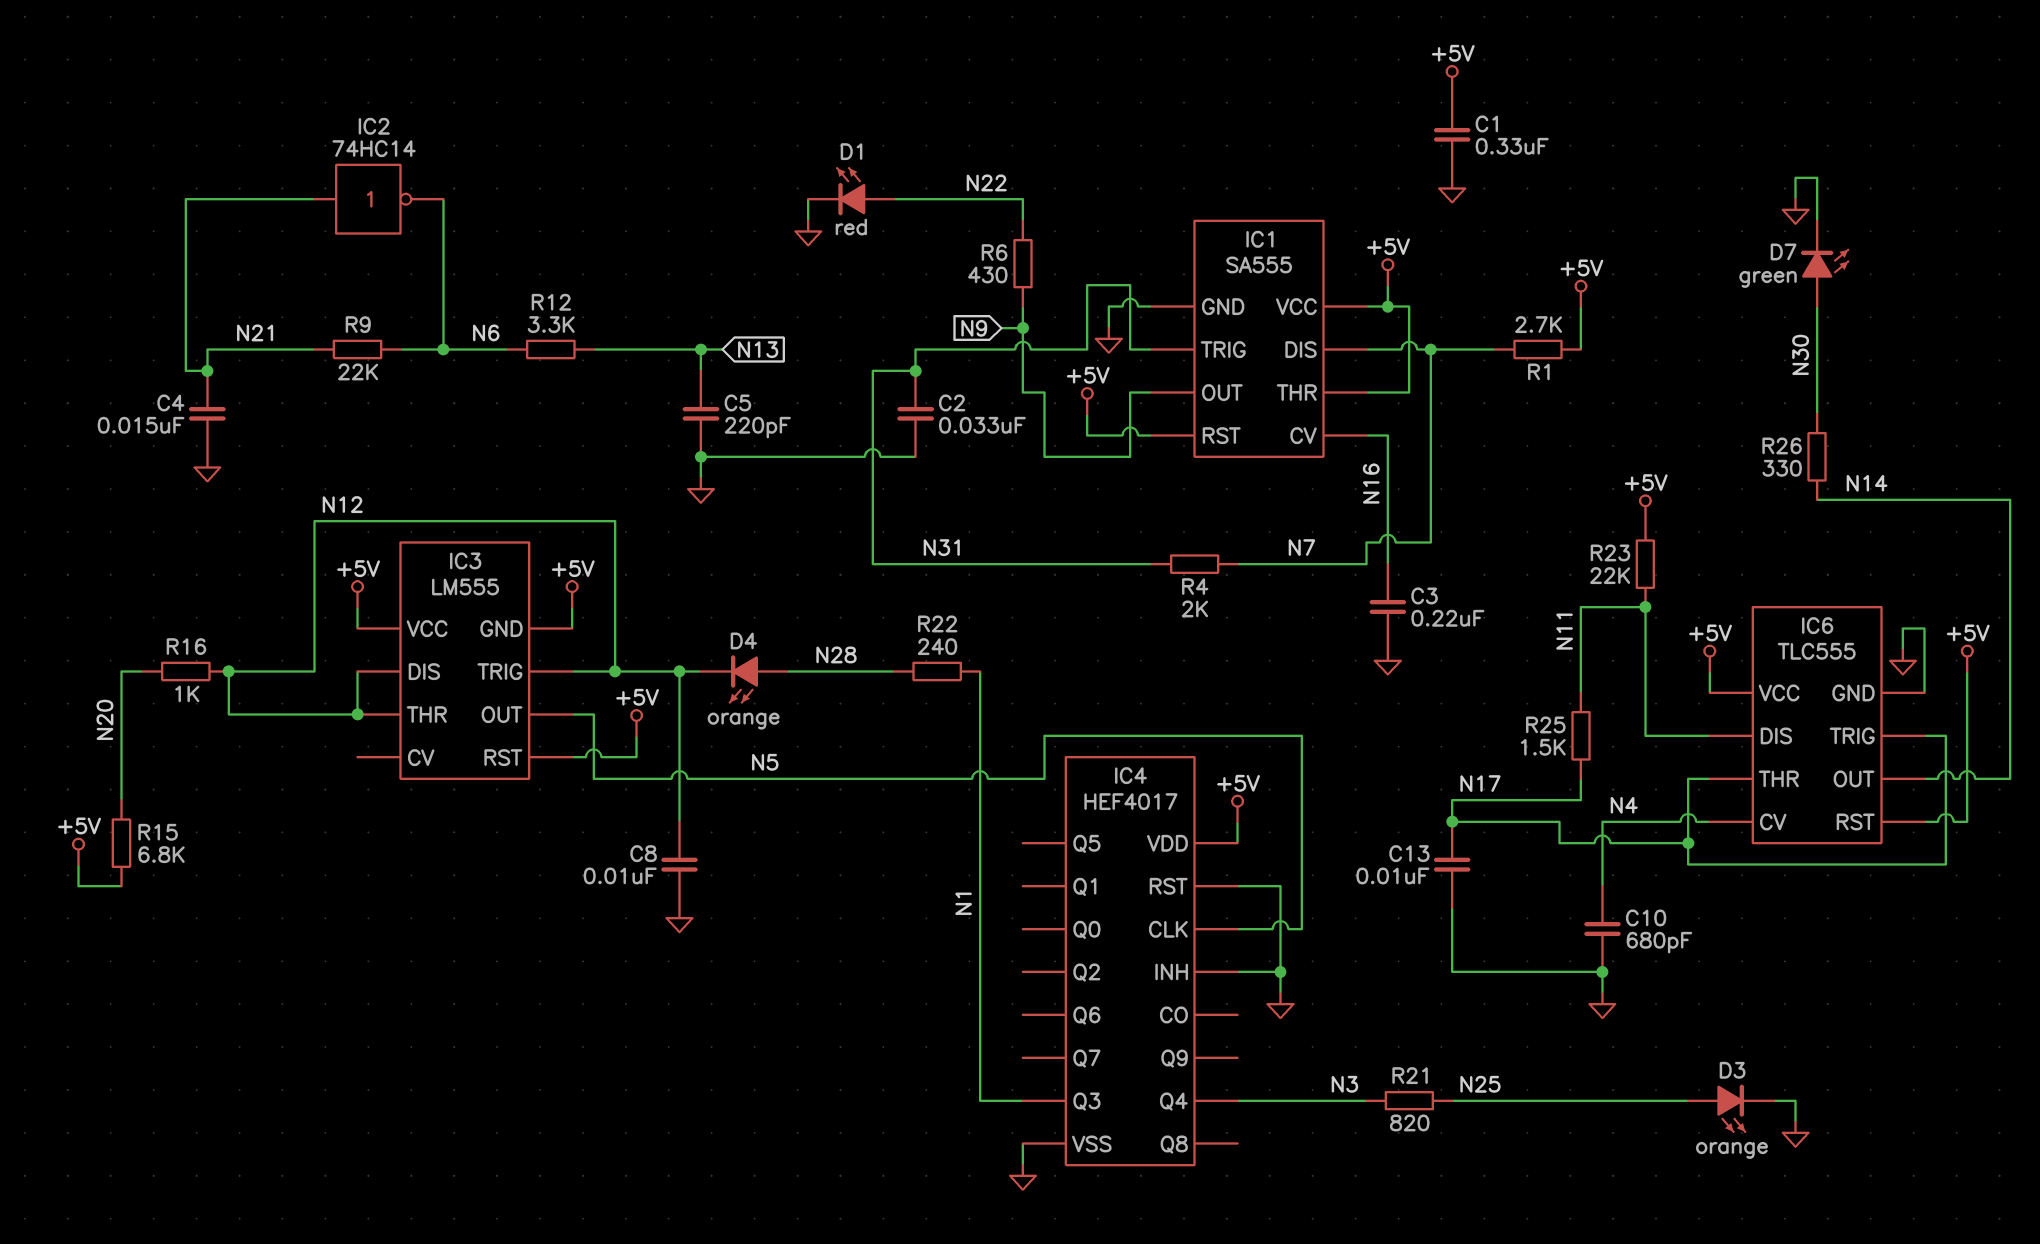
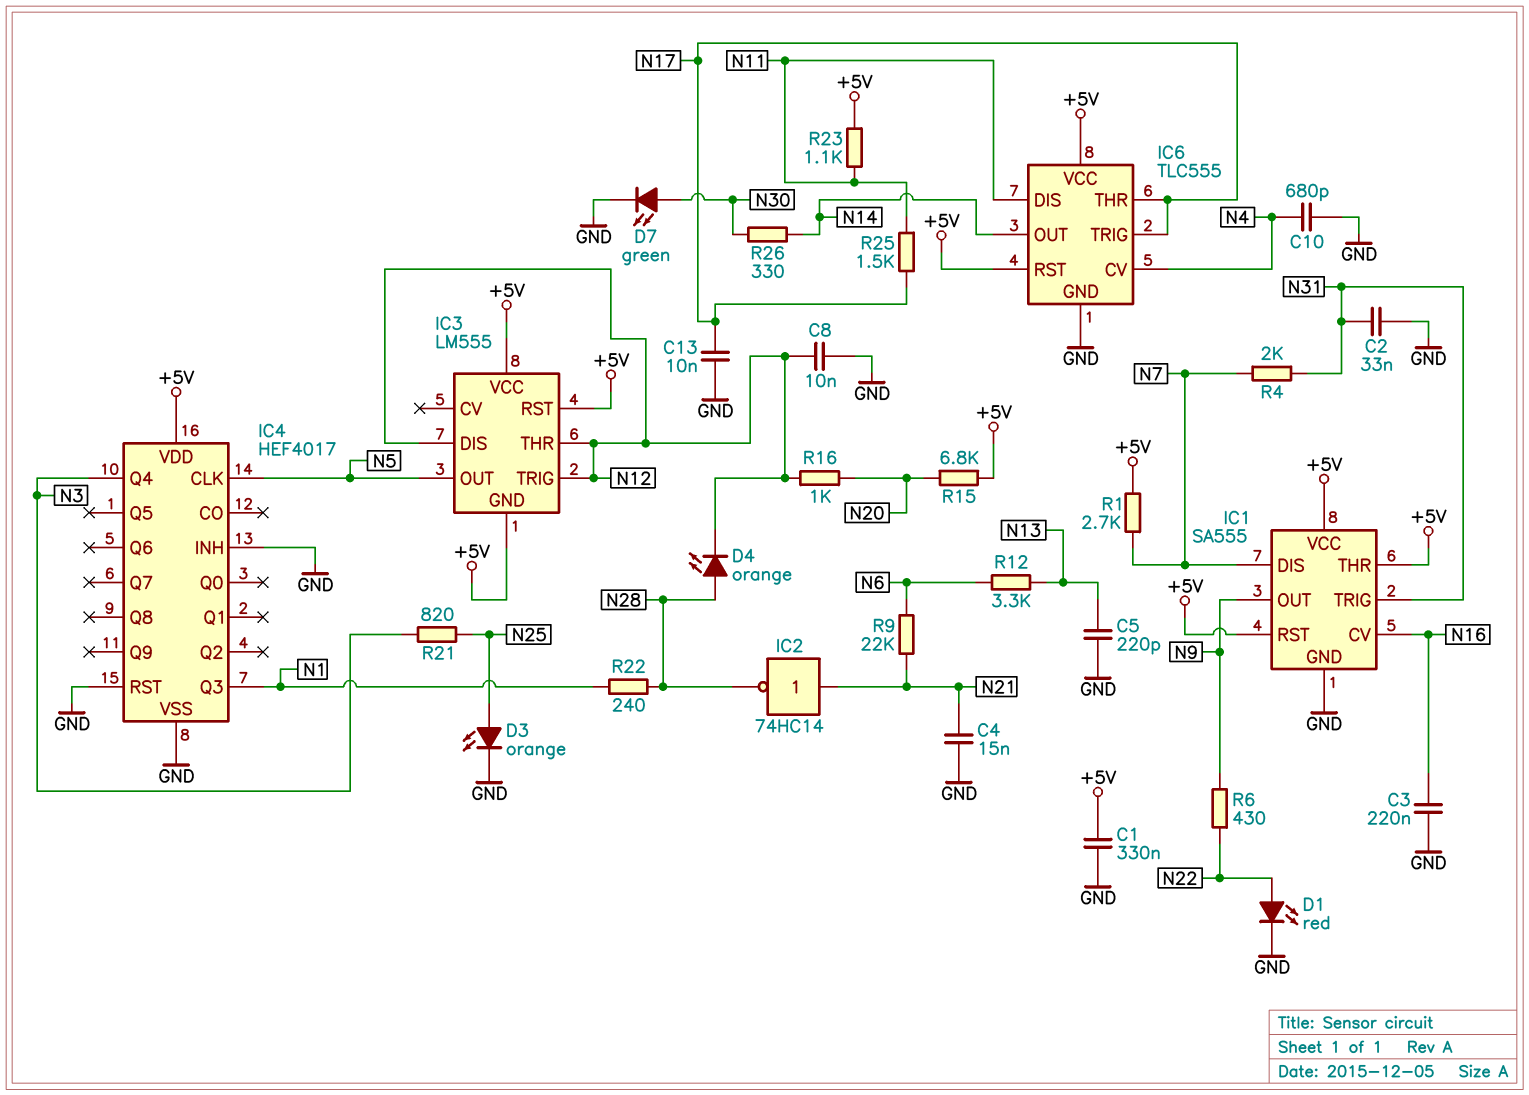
IC2: NOT 74HC14 (in N21, out N6) -> NOT 74HC14 (in N21, out N28)
R23: 22k (+5V, N11) -> 1.1k (+5V, N11)

